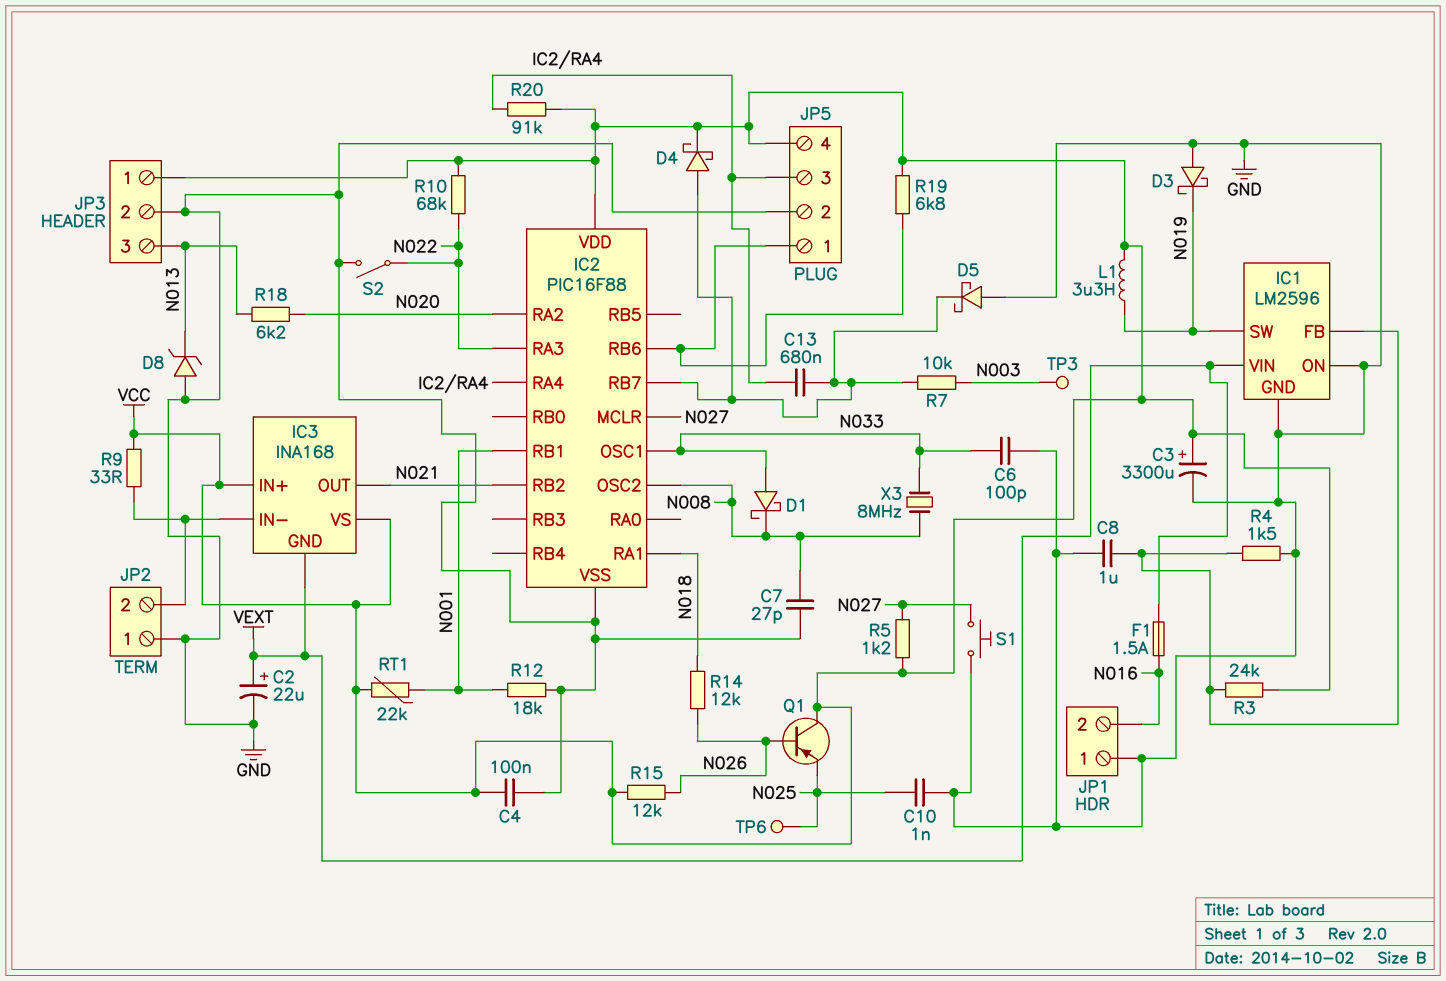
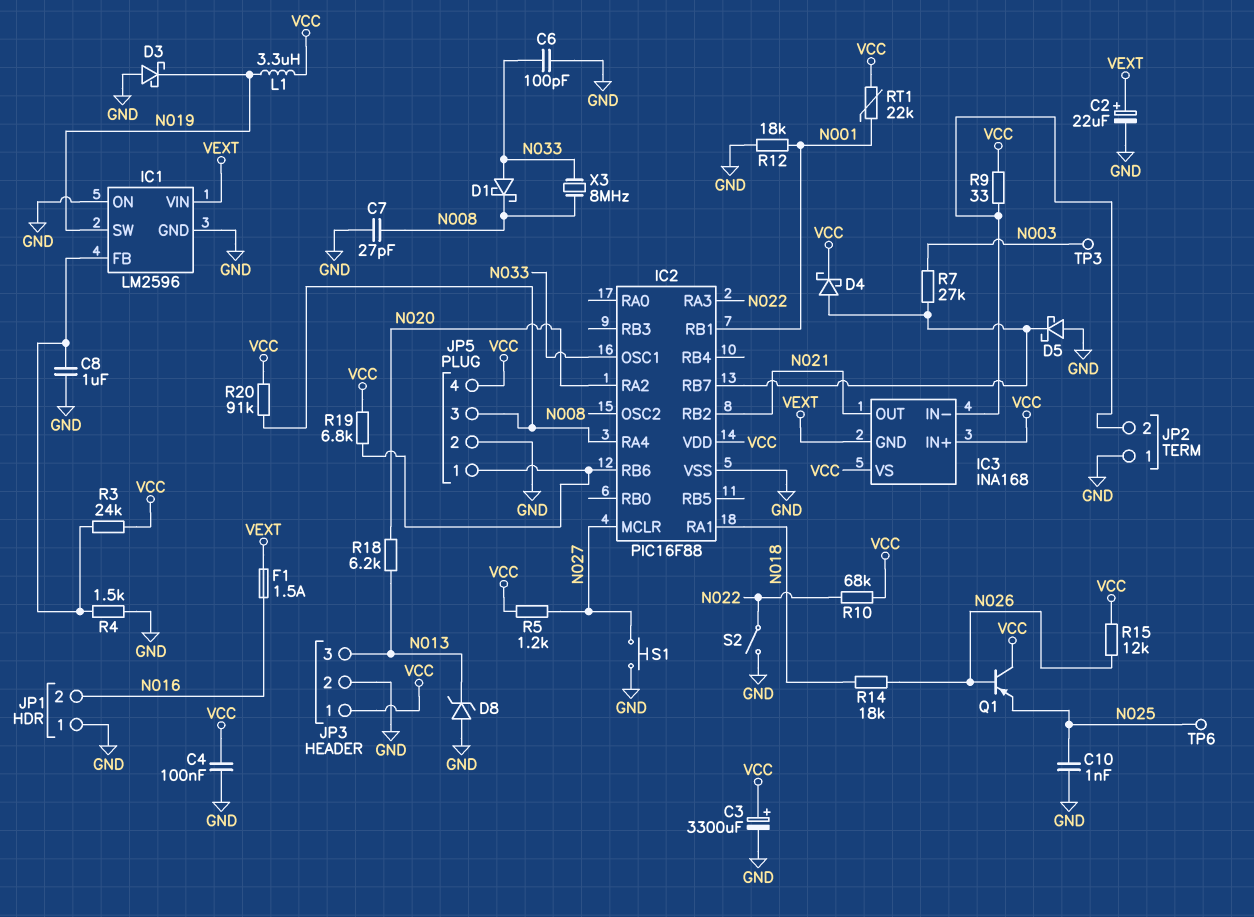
C13: 680nF (IC2/RA4, IC2/RB7) -> none
R7: 10k (IC2/RB7, N003) -> 27k (IC2/RB7, N003)
R14: 12k (N018, N026) -> 18k (N018, N026)

